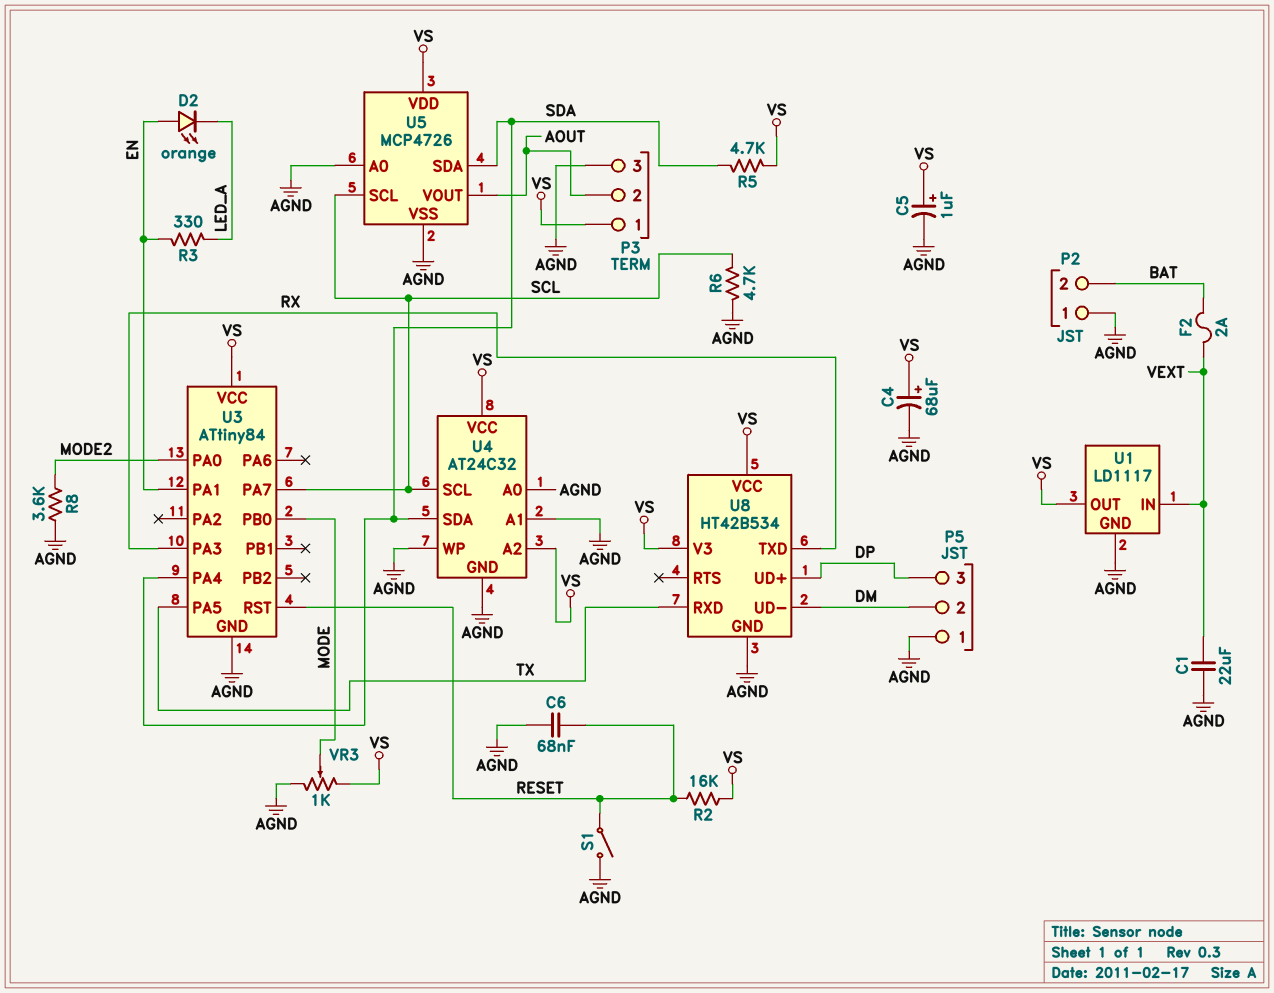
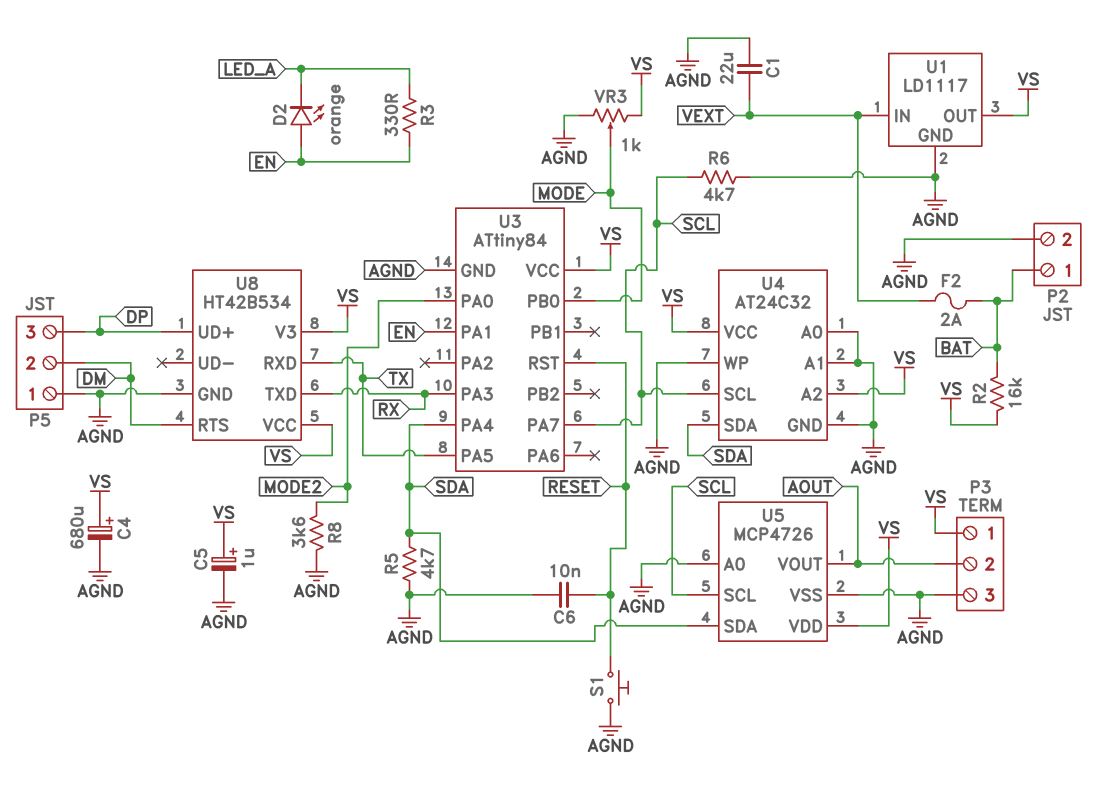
C4: 68uF (plus VS, minus AGND) -> 680uF (plus VS, minus AGND)
C6: 68nF (AGND, RESET) -> 10nF (AGND, RESET)
P2 pin 1: AGND -> BAT
P2 pin 2: BAT -> AGND
R2: 16k (RESET, VS) -> 16k (BAT, VS)
R5: 4.7k (SDA, VS) -> 4.7k (AGND, SDA)
S1: switch (AGND, RESET) -> button (AGND, RESET)
U8 pin RTS: none -> DM
U8 pin UD-: DM -> none

